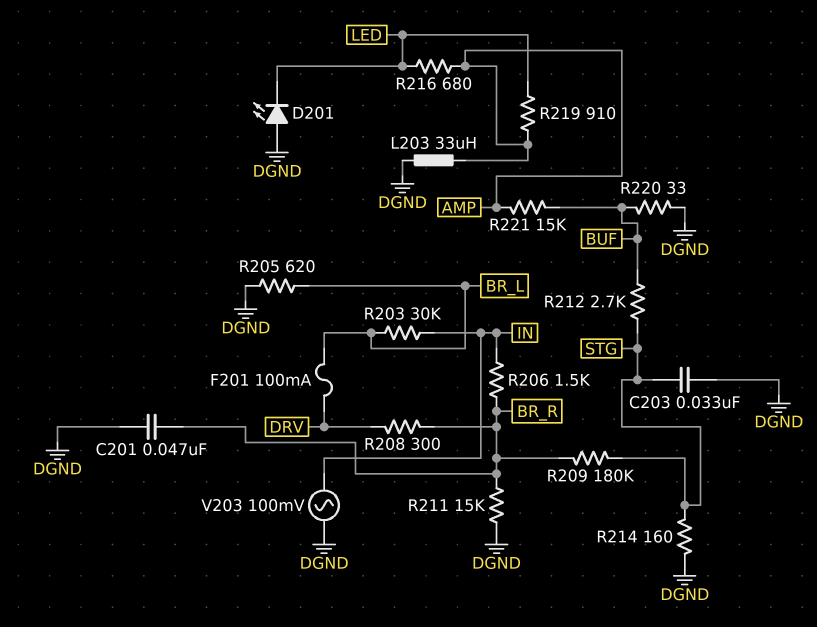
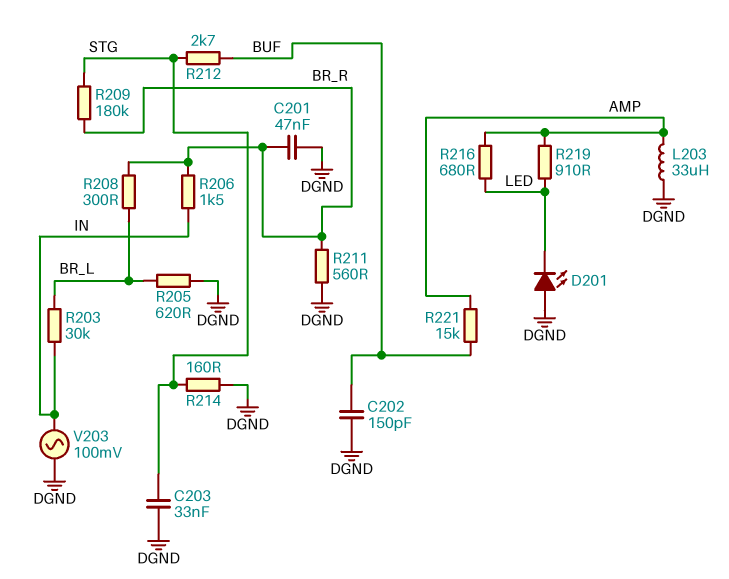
C202: none -> 150pF (BUF, DGND)
F201: 100mA (BR_L, DRV) -> none
R208: 300 (BR_R, DRV) -> 300 (BR_L, BR_R)
R211: 15k (BR_R, DGND) -> 560 (BR_R, DGND)
R220: 33 (BUF, DGND) -> none

